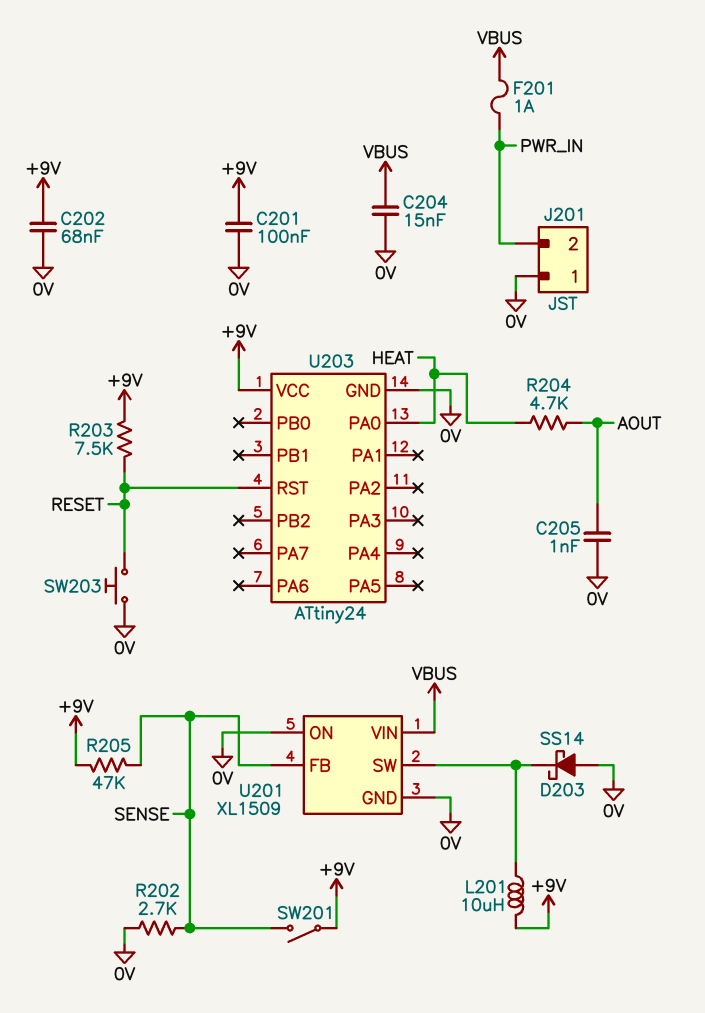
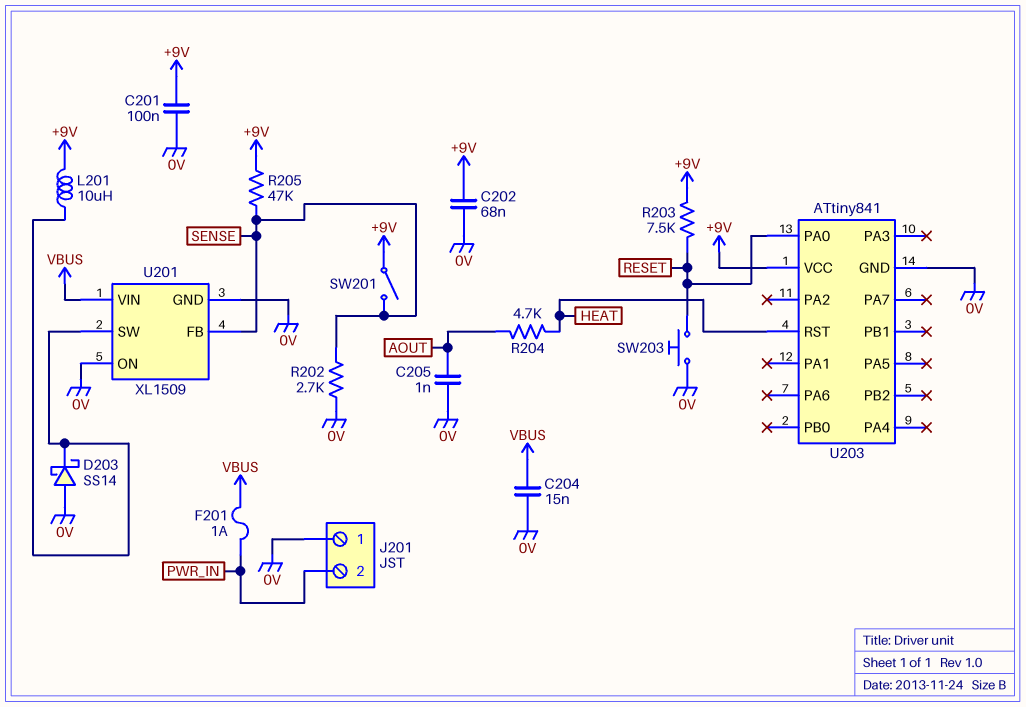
U203: ATtiny24 -> ATtiny841
U203 pin PA0: HEAT -> RESET
U203 pin RST: RESET -> HEAT

